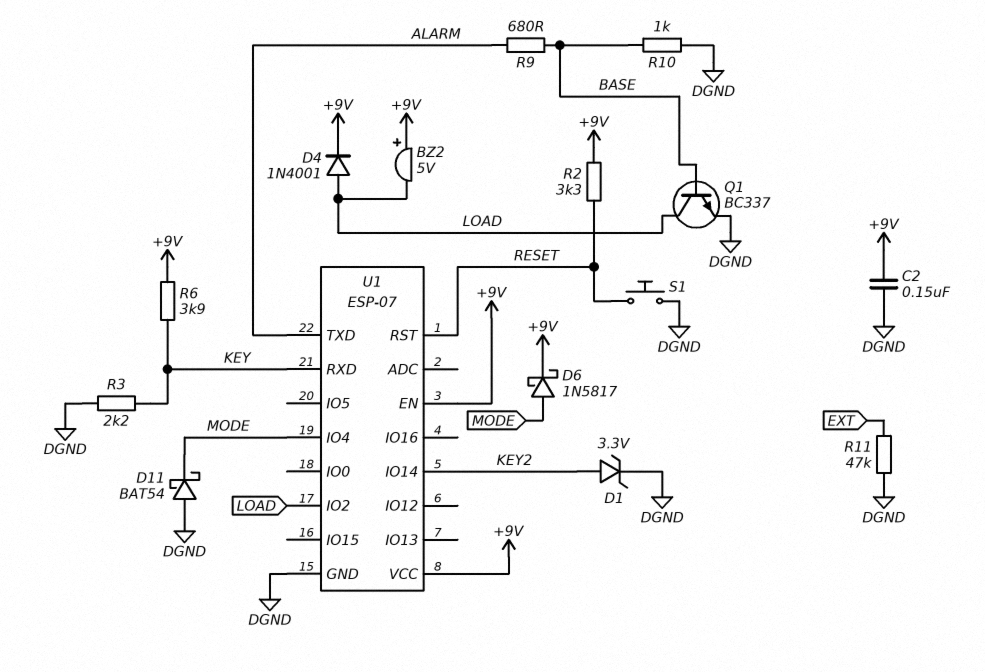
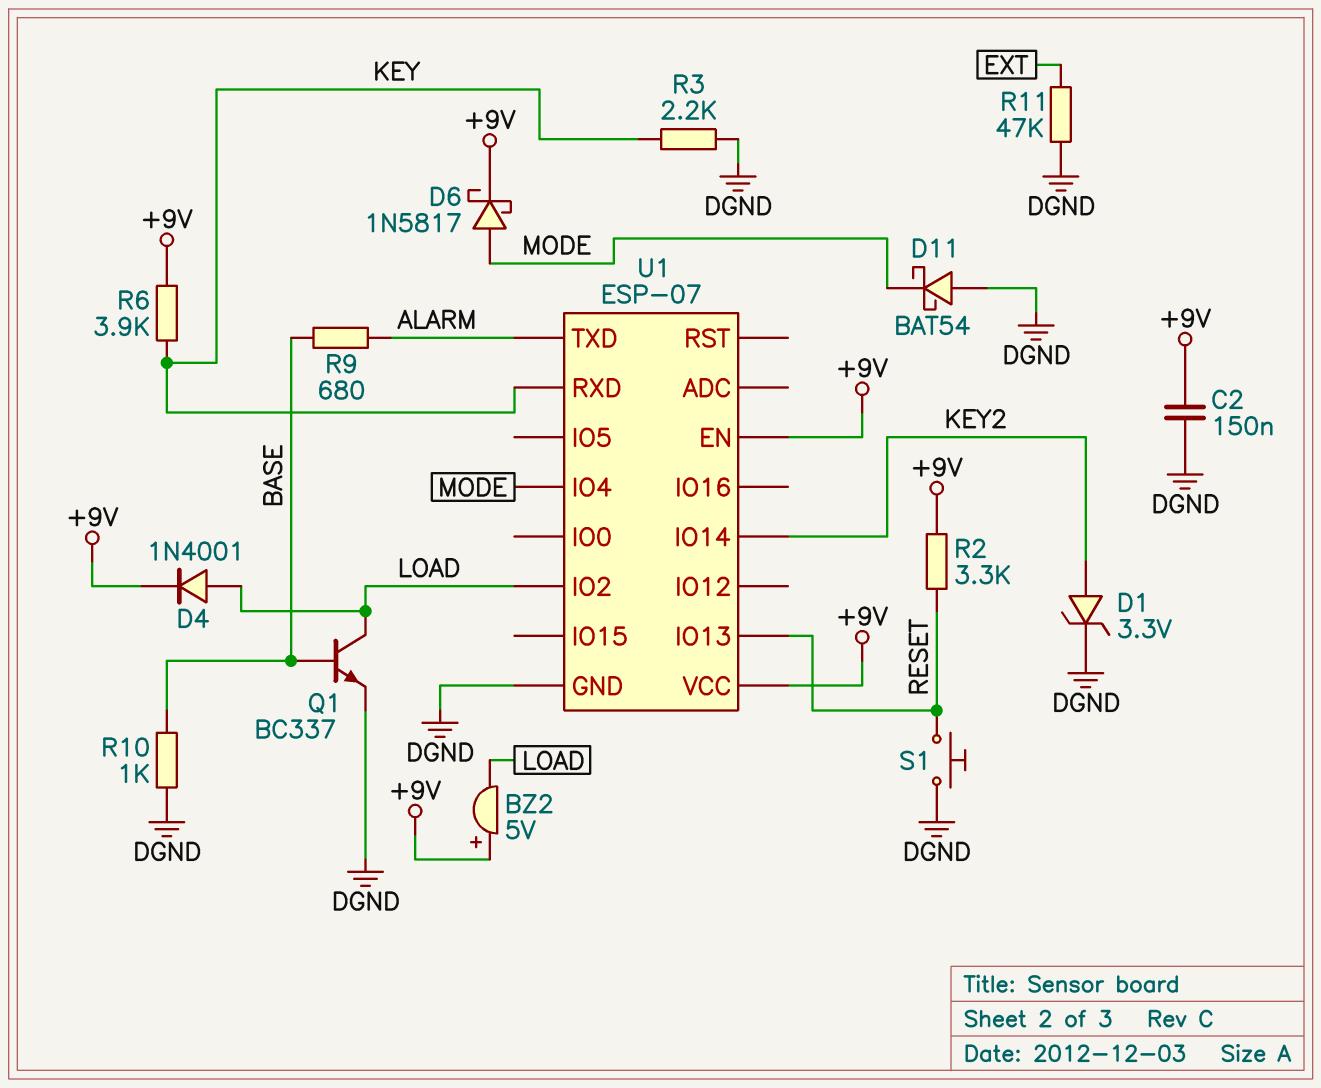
U1 pin IO13: none -> RESET
U1 pin RST: RESET -> none

